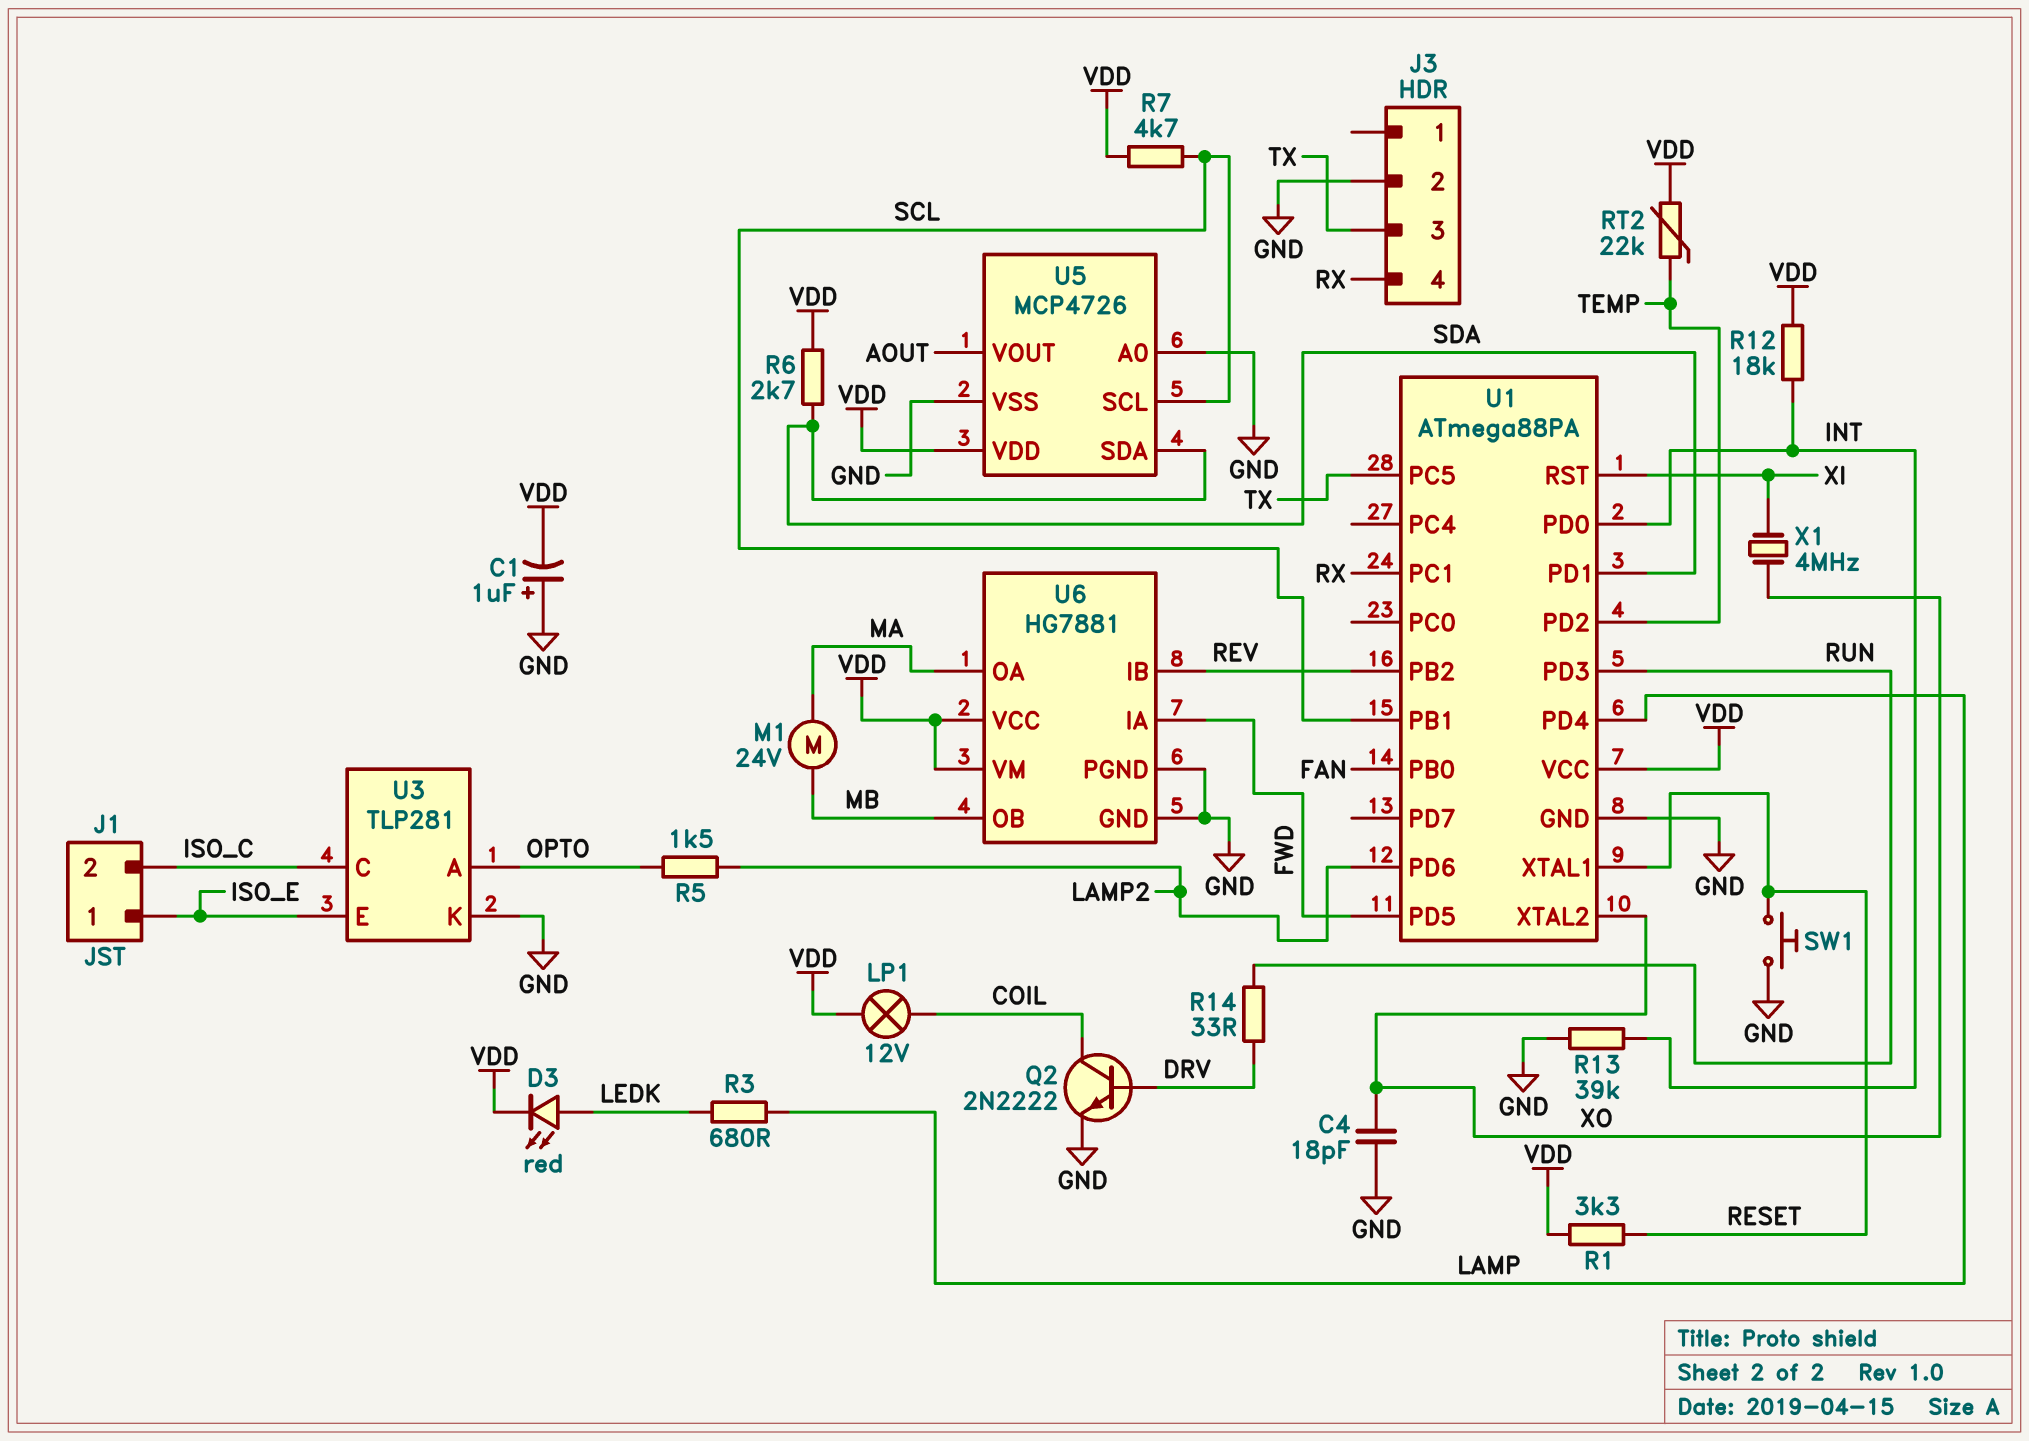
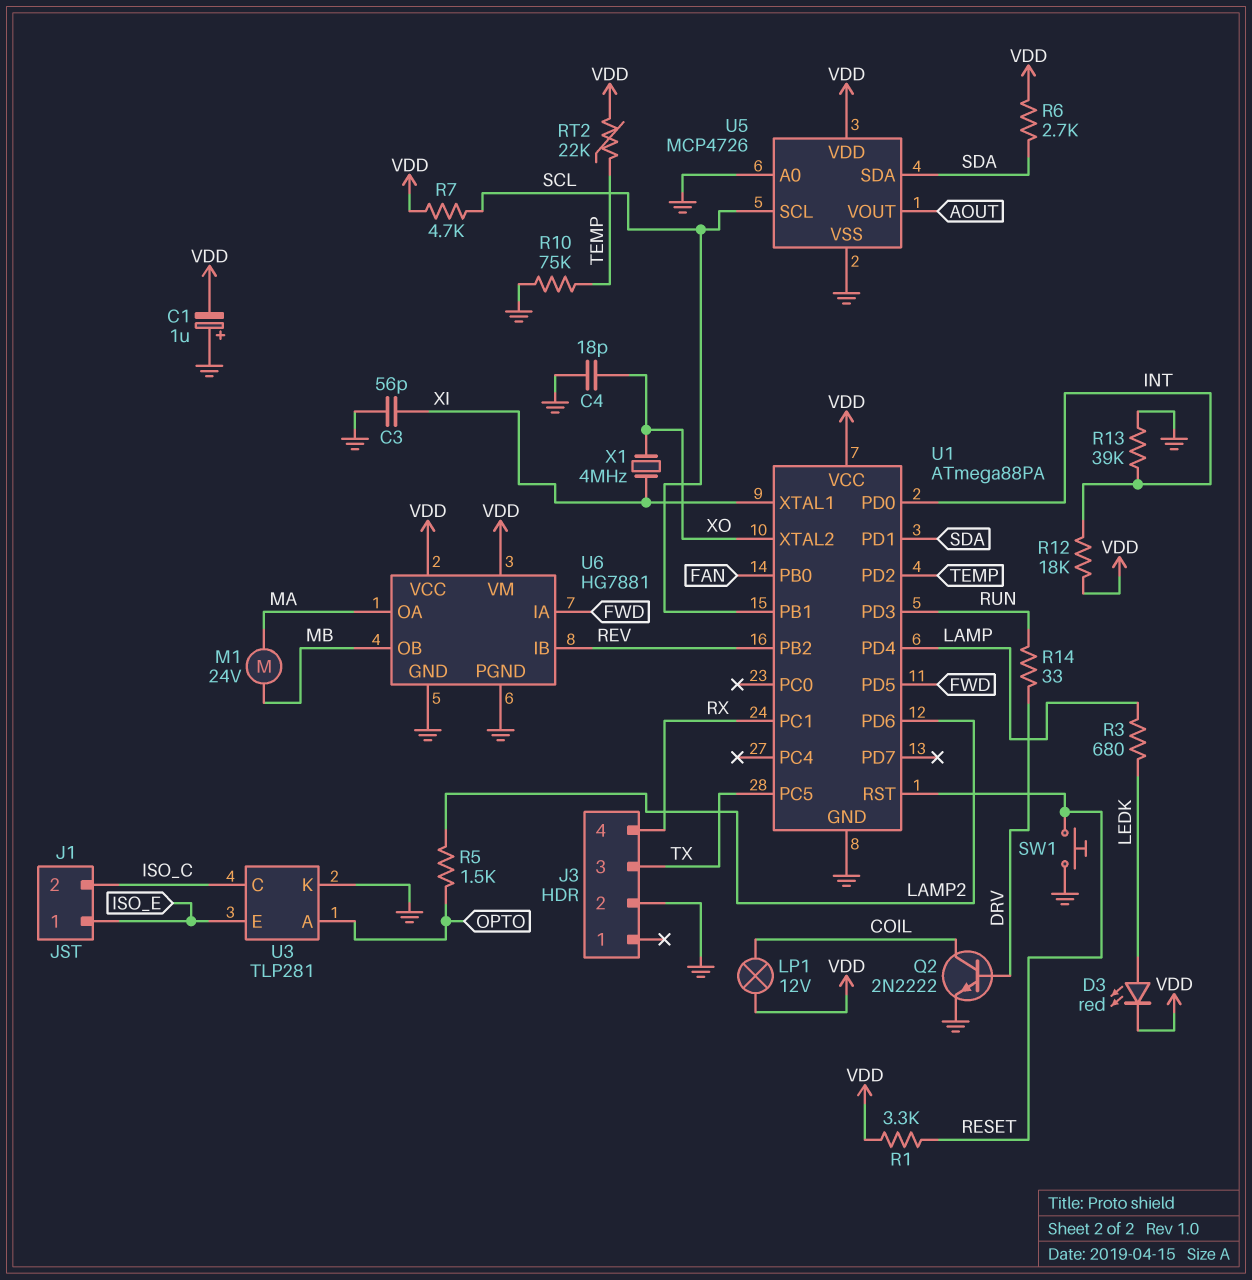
C3: none -> 56pF (GND, XI)
R10: none -> 75k (GND, TEMP)
U1 pin RST: XI -> RESET
U1 pin XTAL1: RESET -> XI

